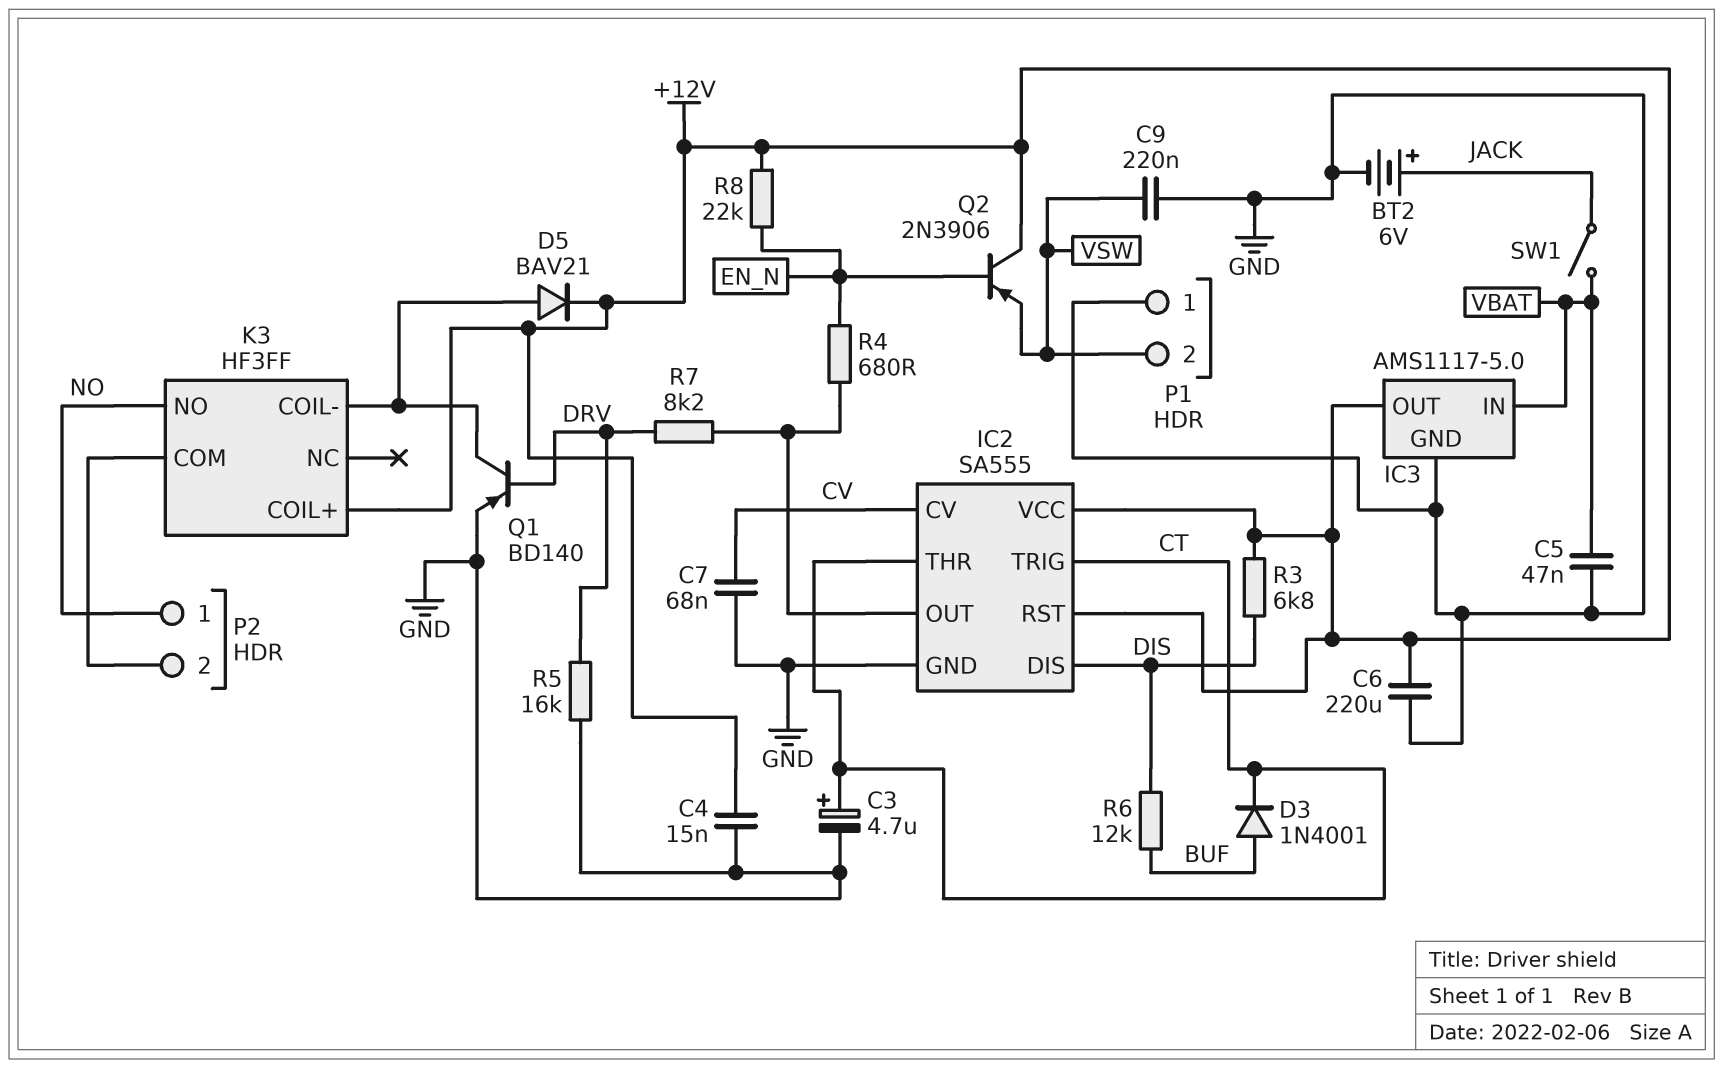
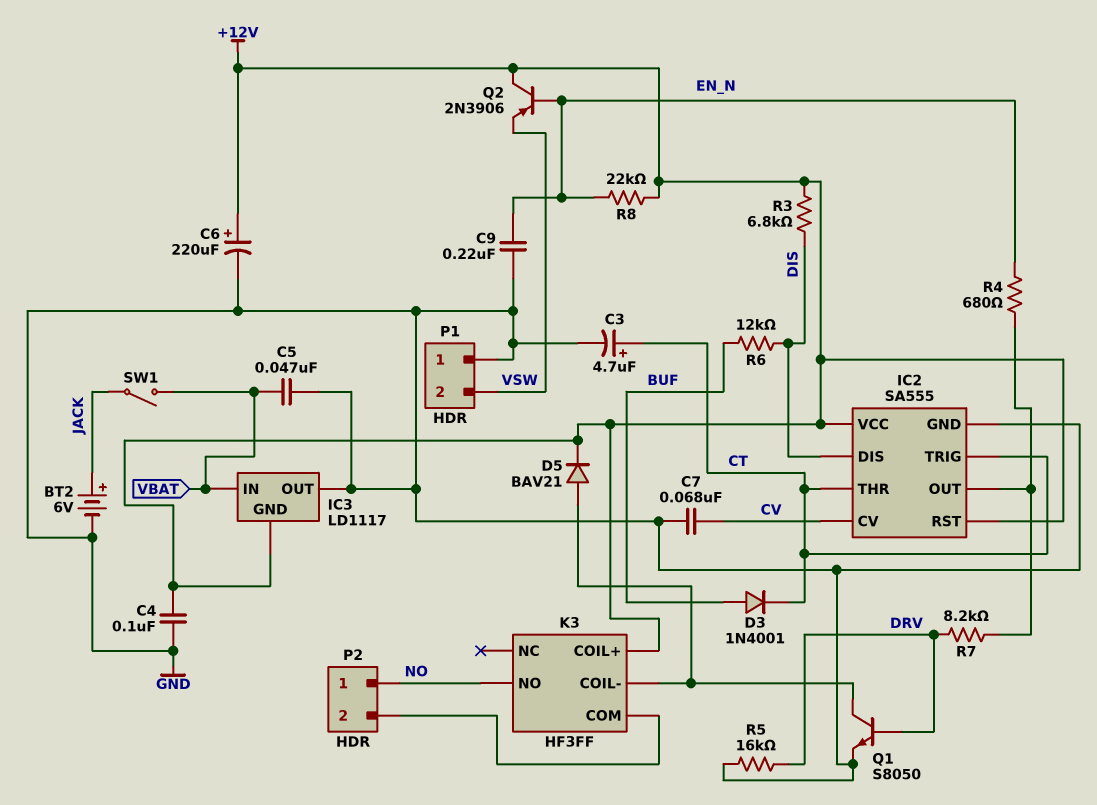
C4: 15nF (+12V, GND) -> 100nF (+12V, GND)
C6: 220uF (+12V, GND) -> 220uF (plus +12V, minus GND)
C9: 220nF (GND, VSW) -> 220nF (EN_N, GND)
IC3: AMS1117-5.0 -> LD1117
IC3 pin GND: GND -> +12V
IC3 pin OUT: +12V -> GND
Q1: PNP BD140 (B DRV, C K3/COIL-, E GND) -> NPN S8050 (B DRV, C K3/COIL-, E GND)

